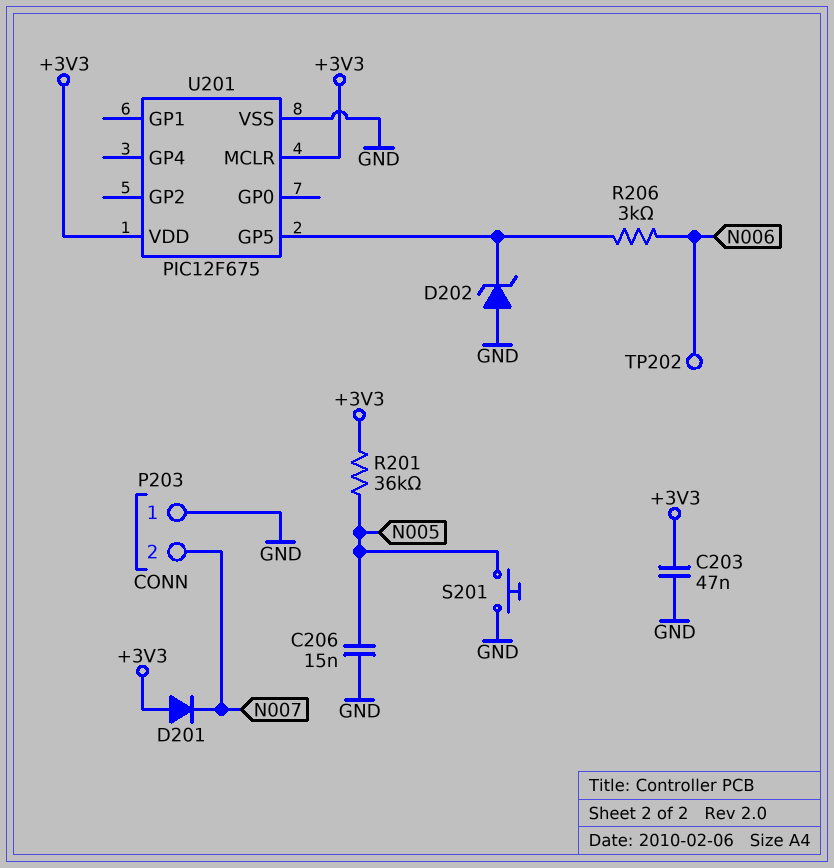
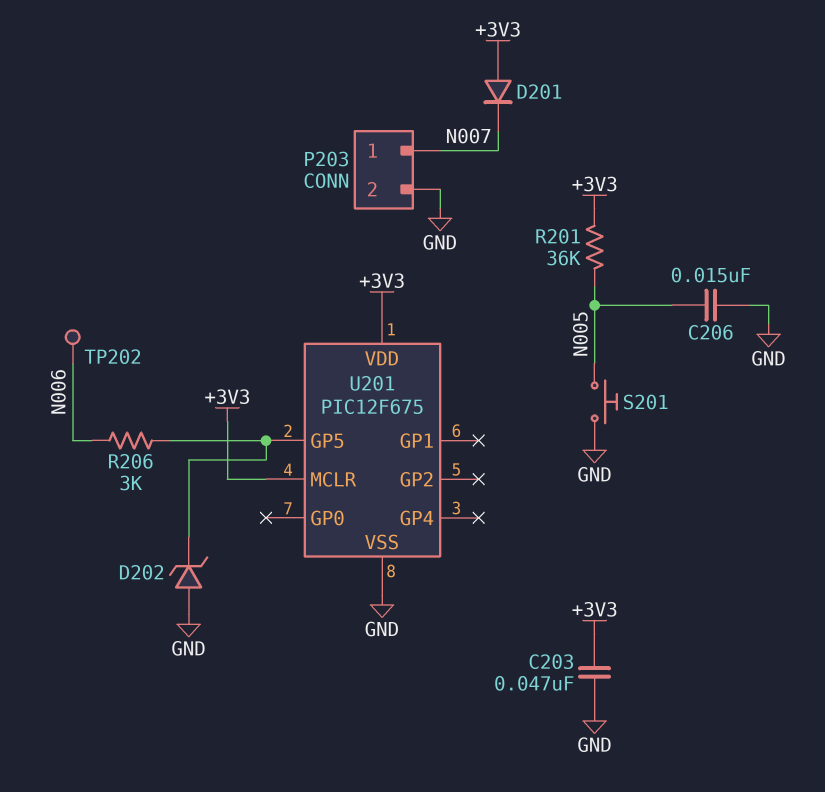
P203 pin 1: GND -> N007
P203 pin 2: N007 -> GND

